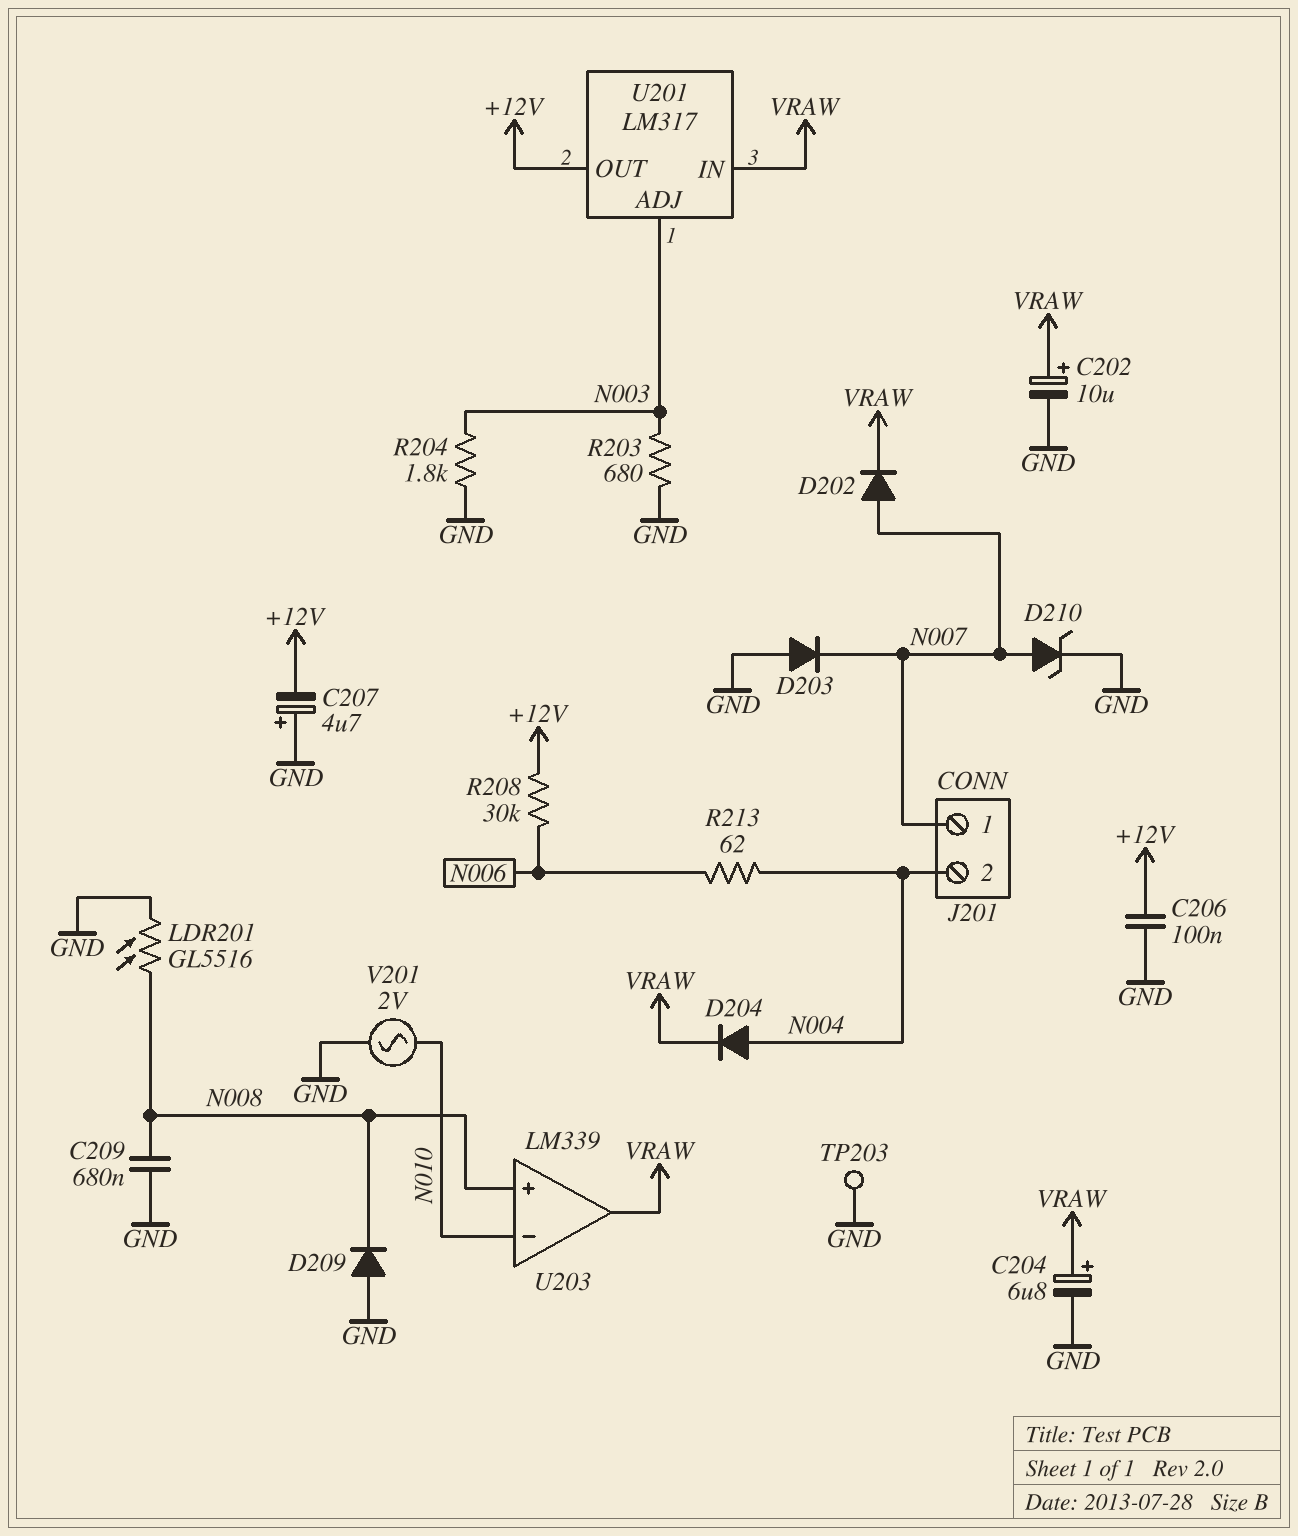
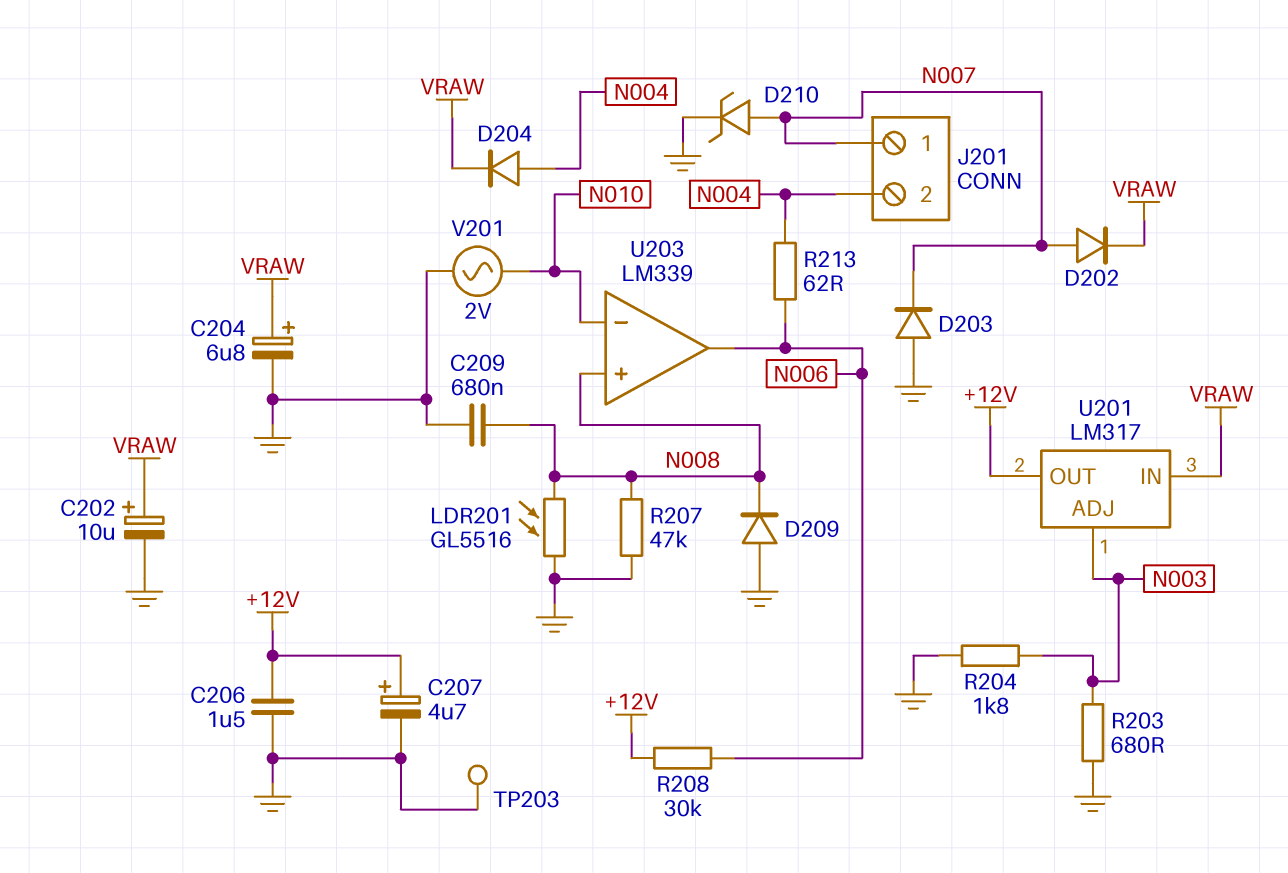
C206: 100nF (+12V, GND) -> 1.5uF (+12V, GND)
C207: 4.7uF (plus GND, minus +12V) -> 4.7uF (plus +12V, minus GND)
R207: none -> 47k (GND, N008)
U203 pin out: VRAW -> N006

